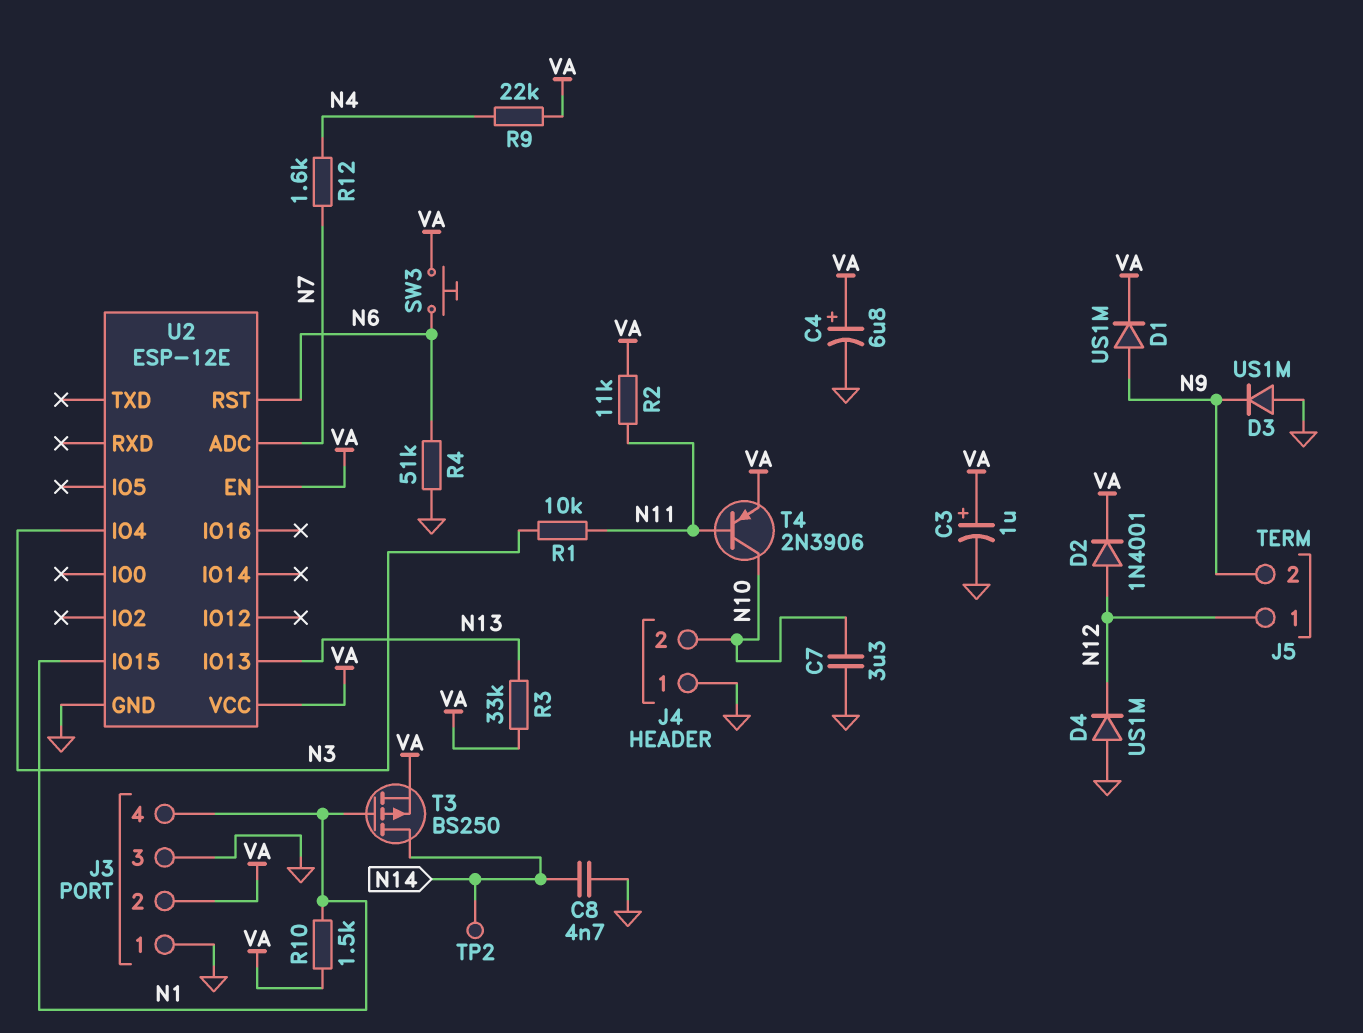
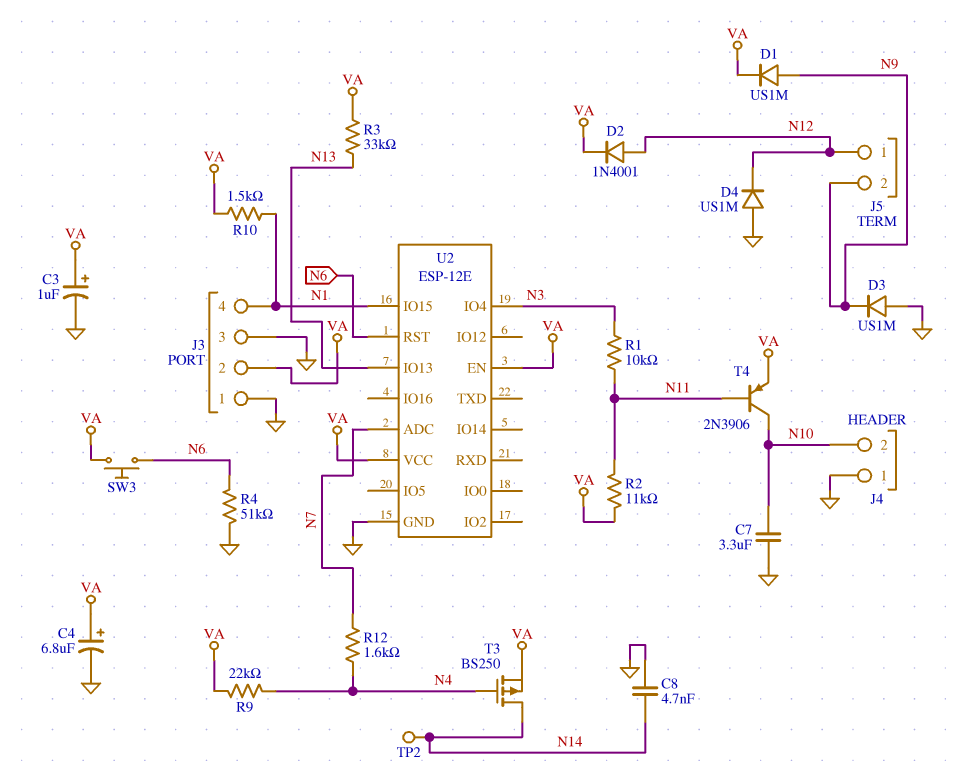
T3: PMOS BS250 (G N1, D N14, S VA) -> PMOS BS250 (G N4, D N14, S VA)

